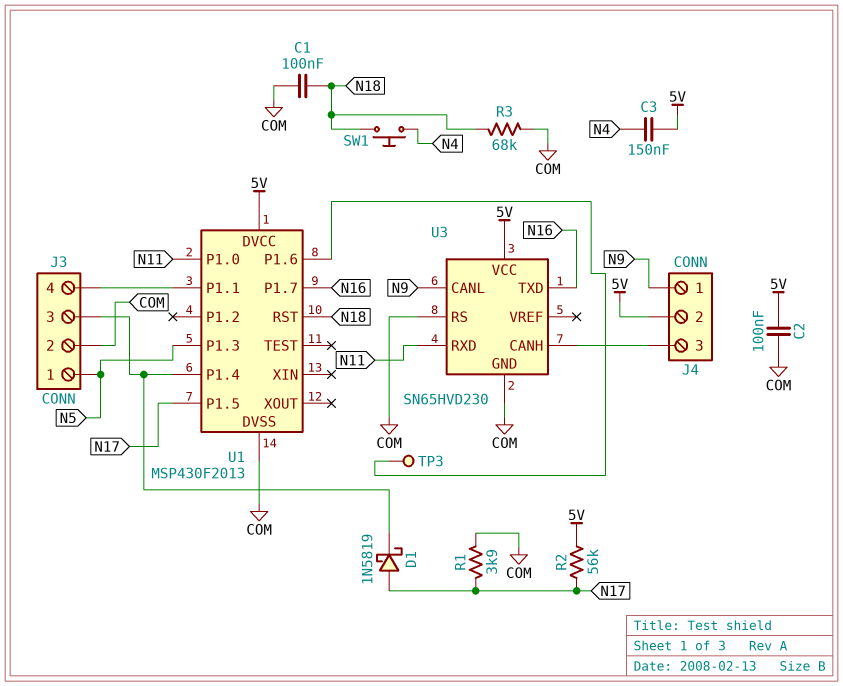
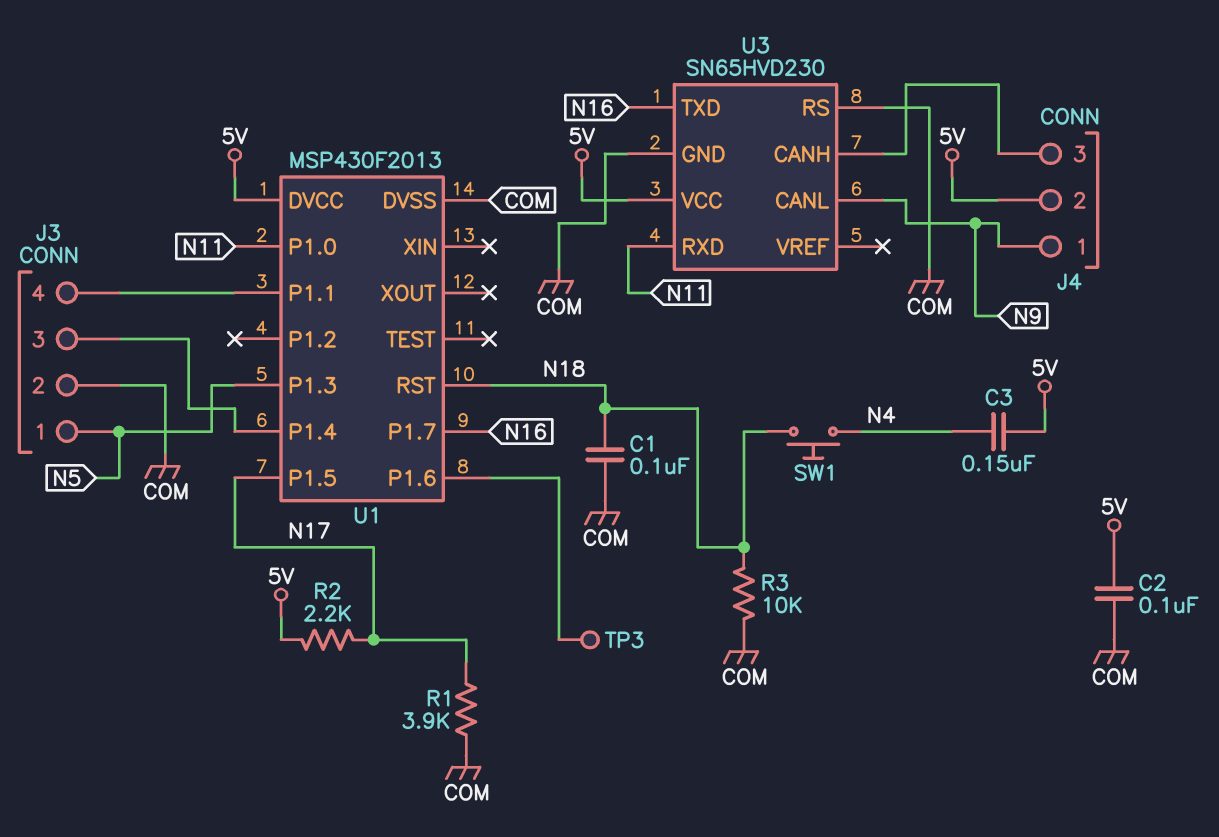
D1: schottky 1N5819 (A N17, K J3/3) -> none
R2: 56k (5V, N17) -> 2.2k (5V, N17)
R3: 68k (COM, N18) -> 10k (COM, N18)

